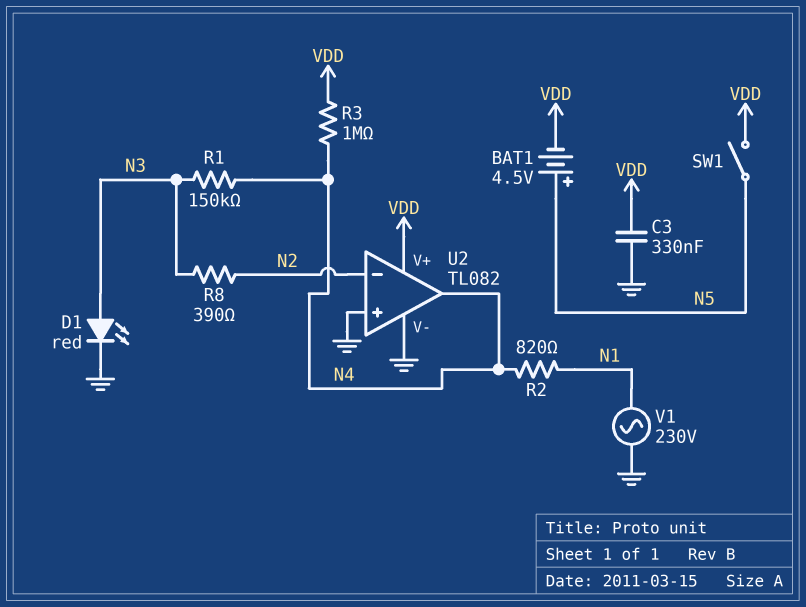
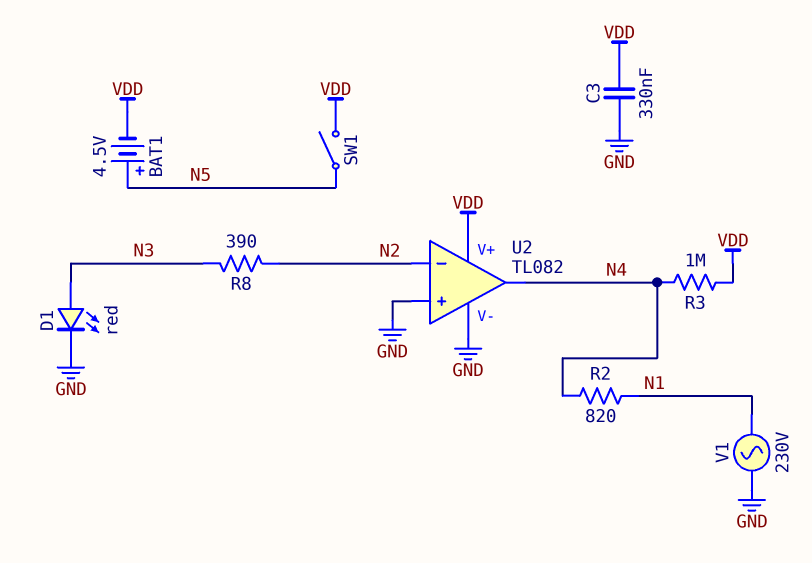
R1: 150k (N3, N4) -> none

